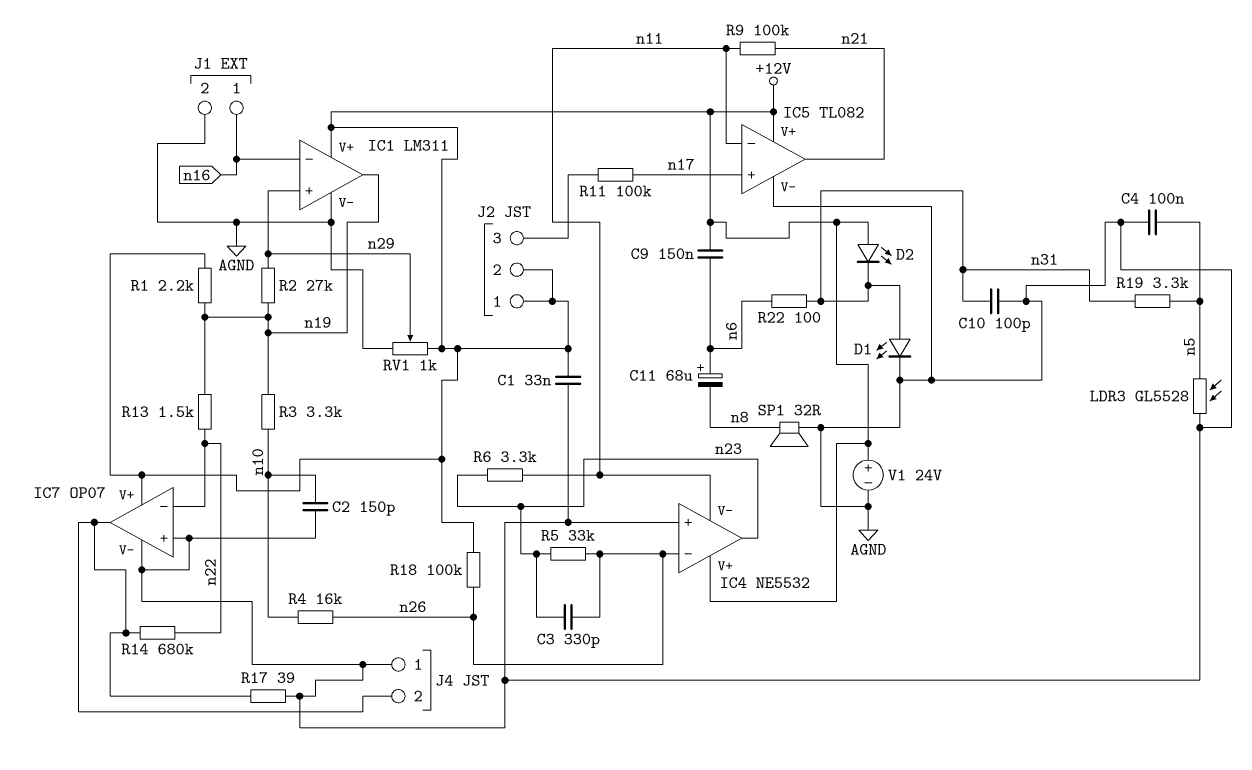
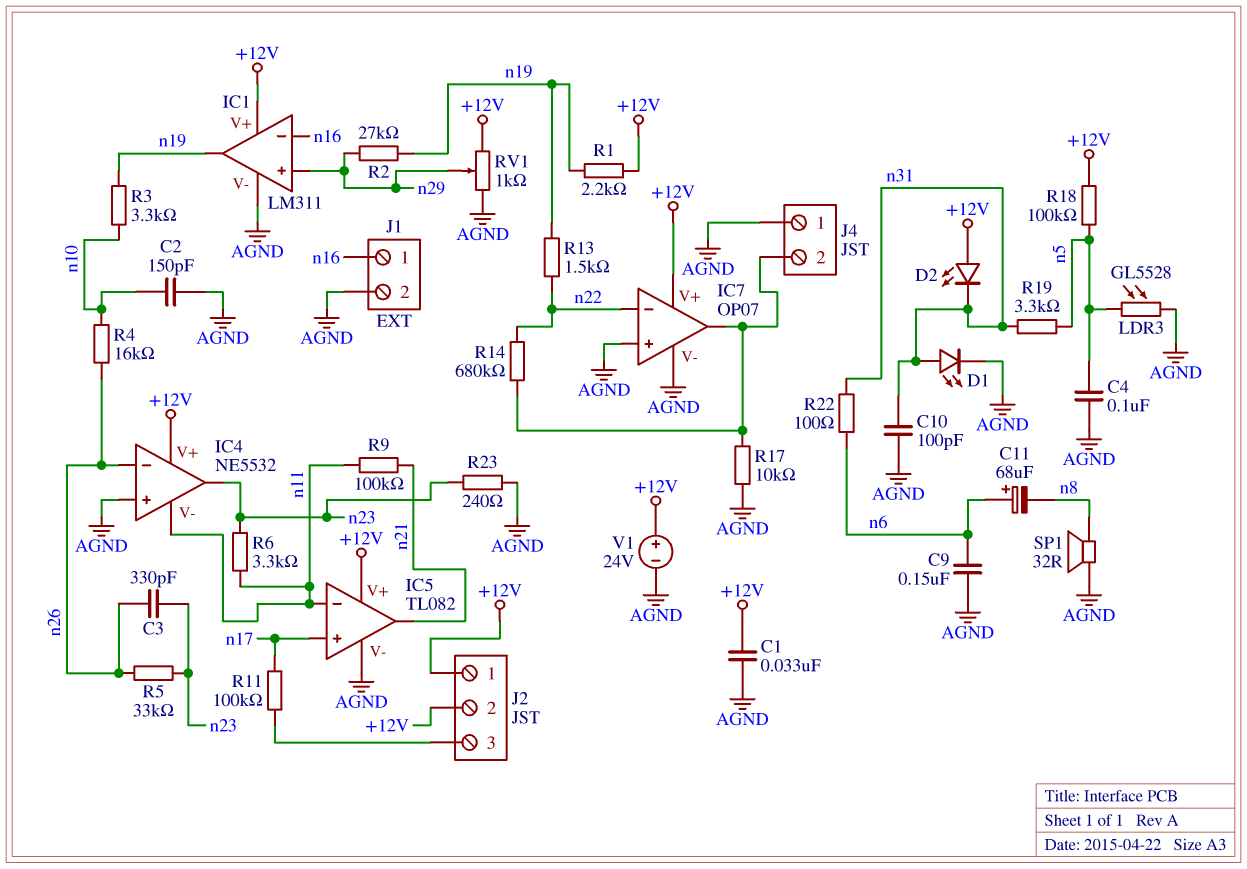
C9: 150nF (+12V, n6) -> 150nF (AGND, n6)
R17: 39 (AGND, IC7/out) -> 10k (AGND, IC7/out)
R18: 100k (+12V, n26) -> 100k (+12V, n5)
R23: none -> 240 (AGND, n23)

